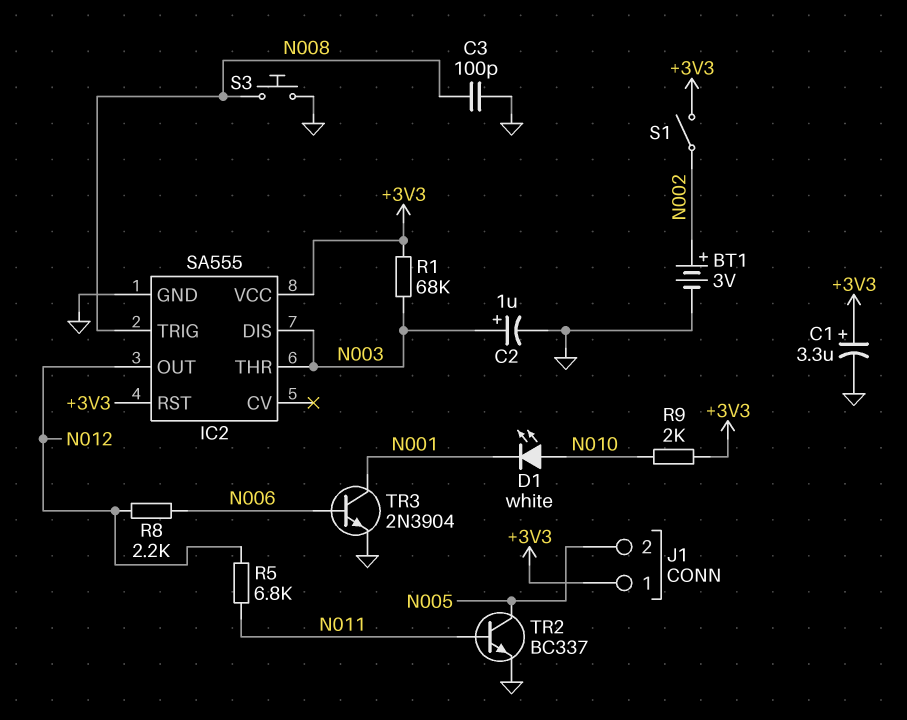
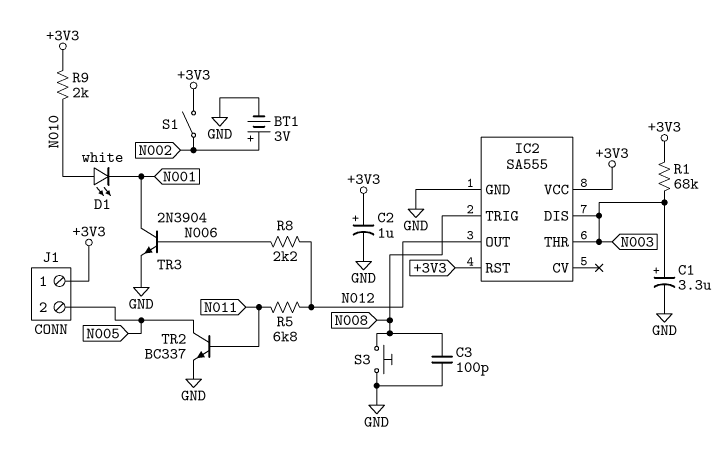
C1: 3.3uF (plus +3V3, minus GND) -> 3.3uF (plus N003, minus GND)
C2: 1uF (plus N003, minus GND) -> 1uF (plus +3V3, minus GND)

